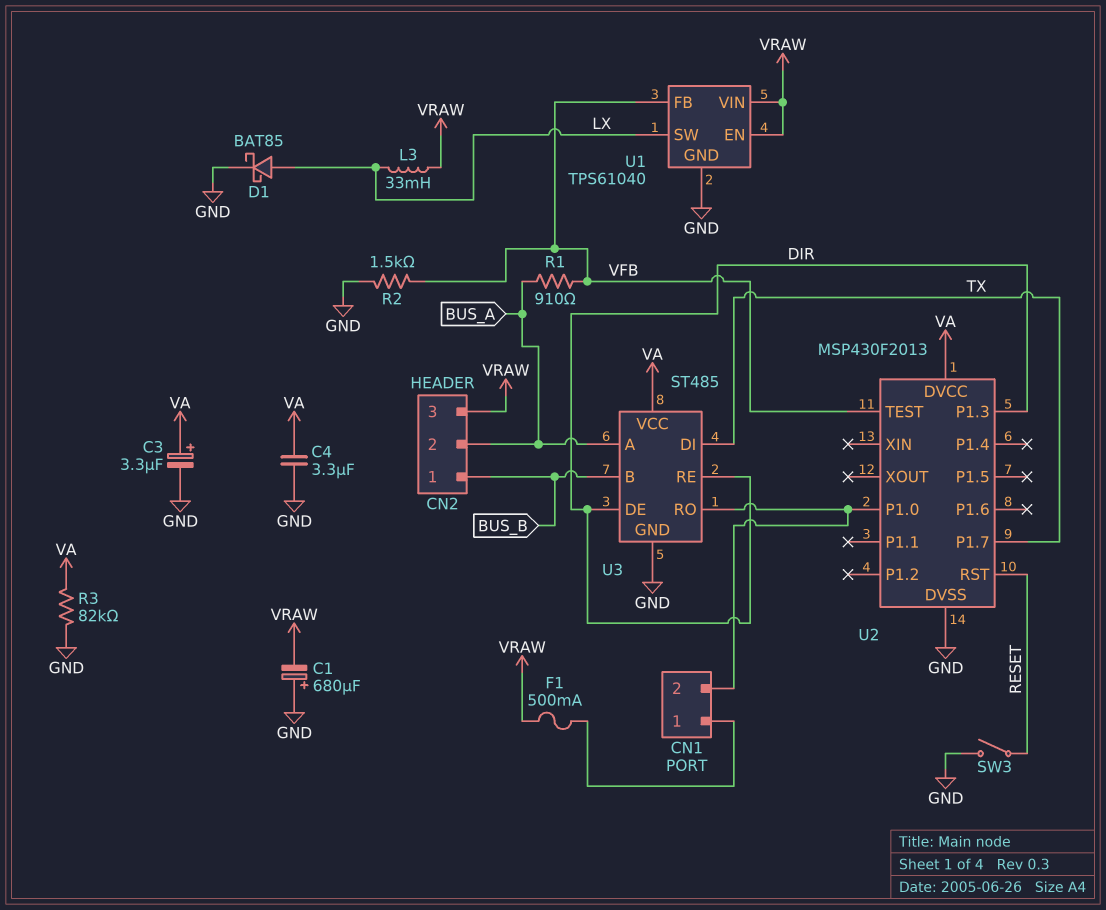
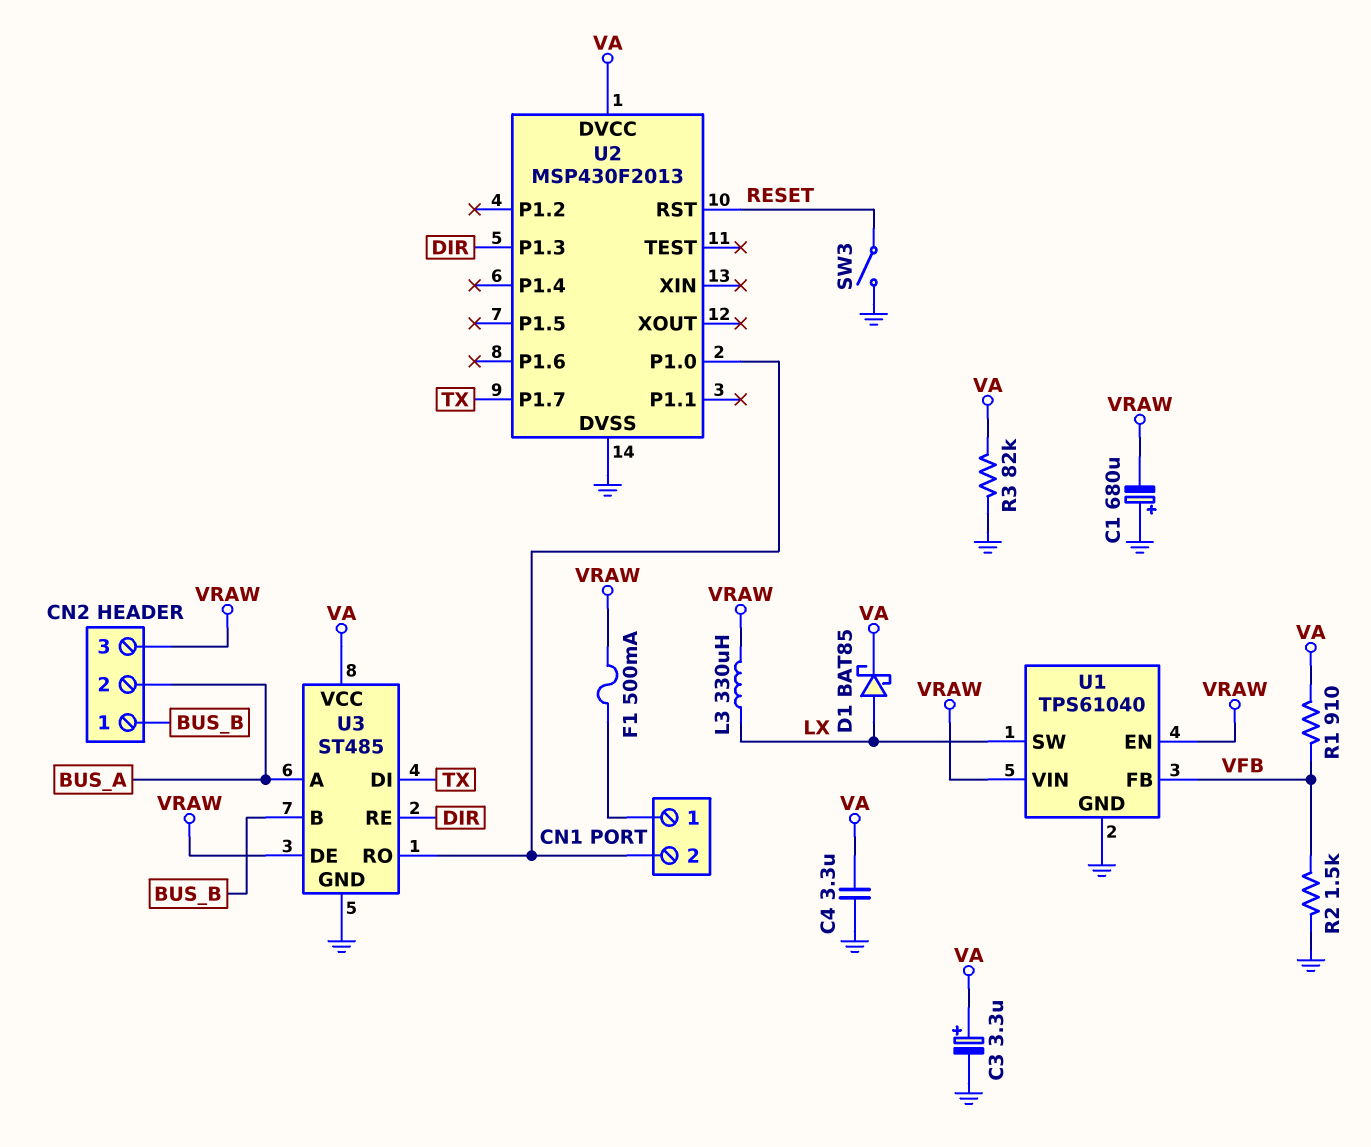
D1: schottky BAT85 (A LX, K GND) -> schottky BAT85 (A LX, K VA)
L3: 33mH (LX, VRAW) -> 330uH (LX, VRAW)
R1: 910 (BUS_A, VFB) -> 910 (VA, VFB)
U2 pin TEST: VFB -> none
U3 pin DE: DIR -> VRAW

